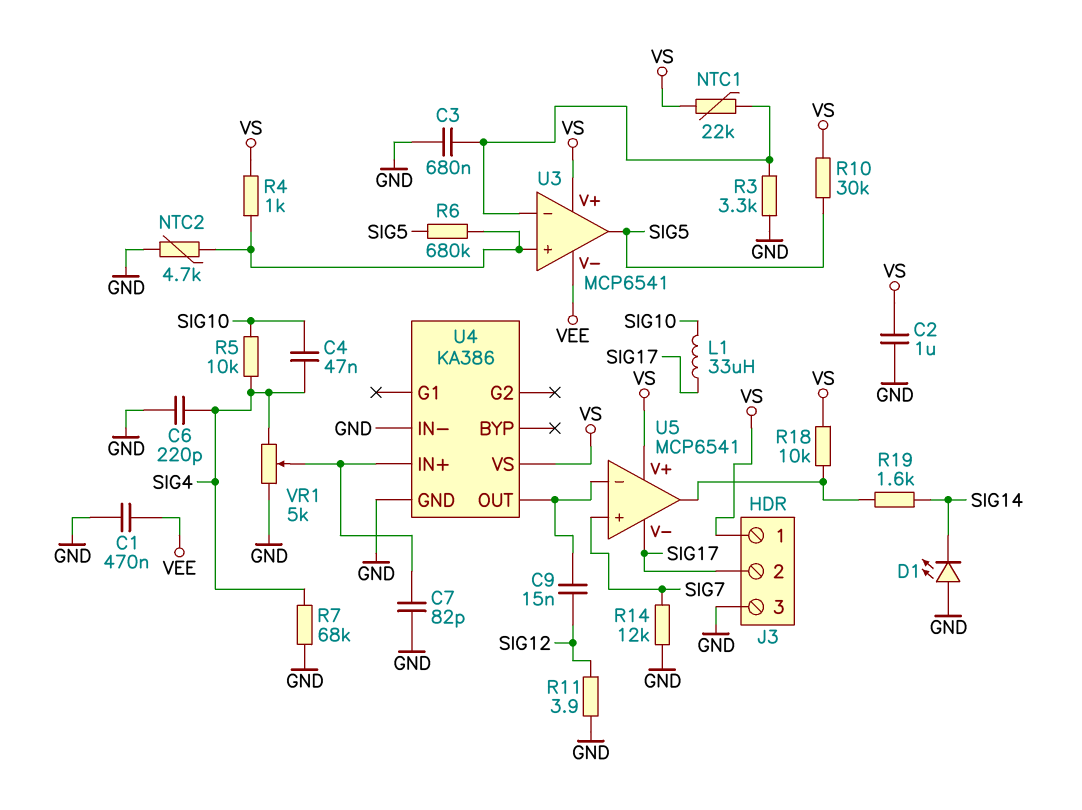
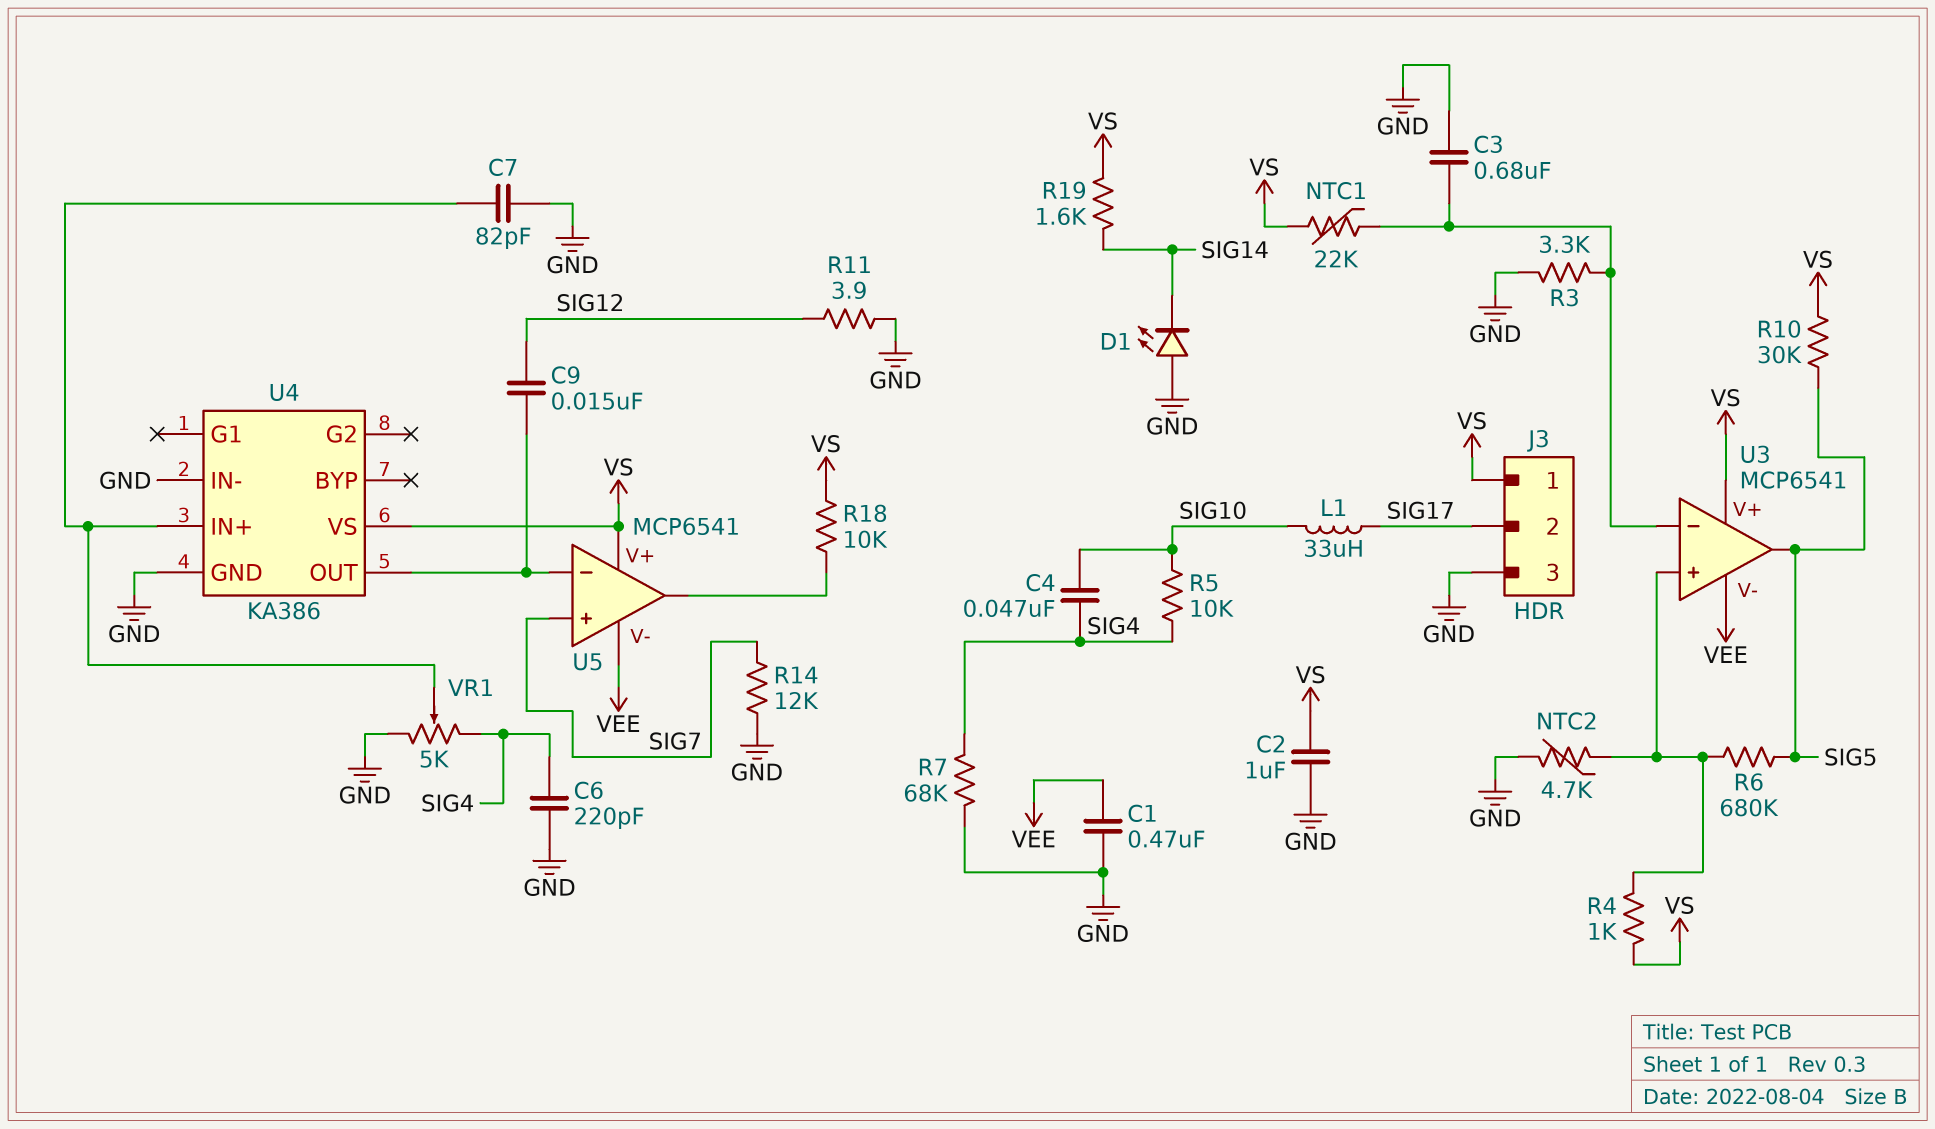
R19: 1.6k (SIG14, U5/out) -> 1.6k (SIG14, VS)
U5 pin V-: SIG17 -> VEE

